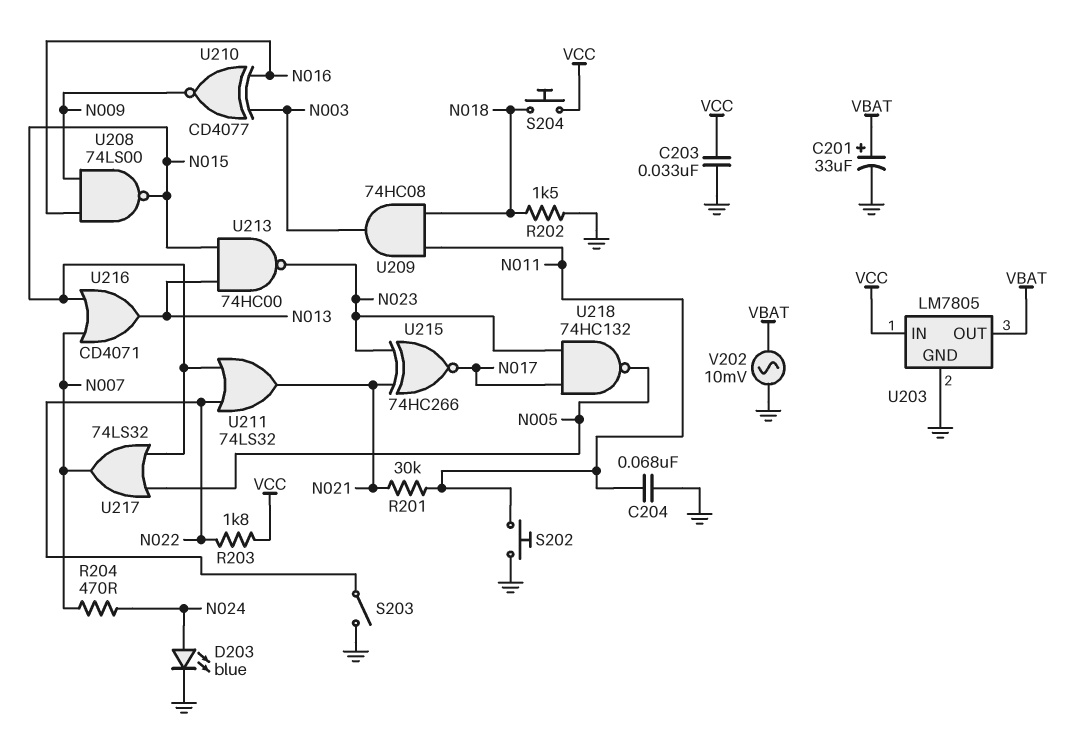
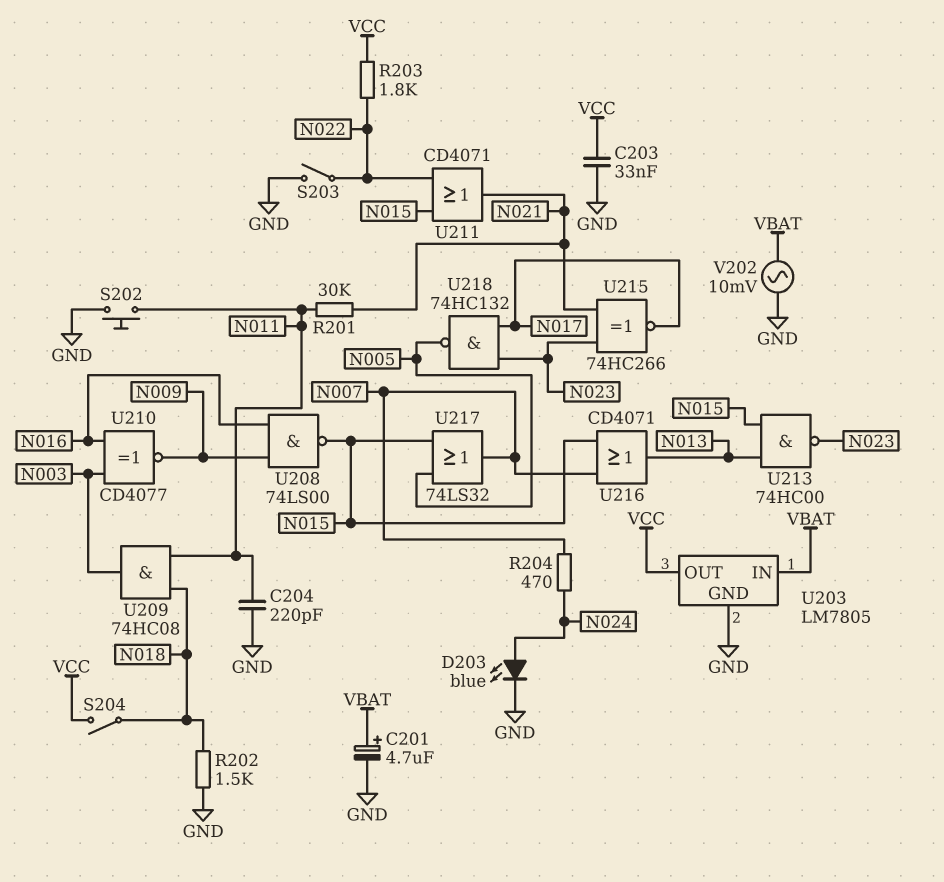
C201: 33uF (plus VBAT, minus GND) -> 4.7uF (plus VBAT, minus GND)
C204: 68nF (GND, N011) -> 220pF (GND, N011)
S204: button (N018, VCC) -> switch (N018, VCC)
U203 pin IN: VCC -> VBAT
U203 pin OUT: VBAT -> VCC
U211: OR 74LS32 (in N015, in N022, out N021) -> OR CD4071 (in N015, in N022, out N021)

